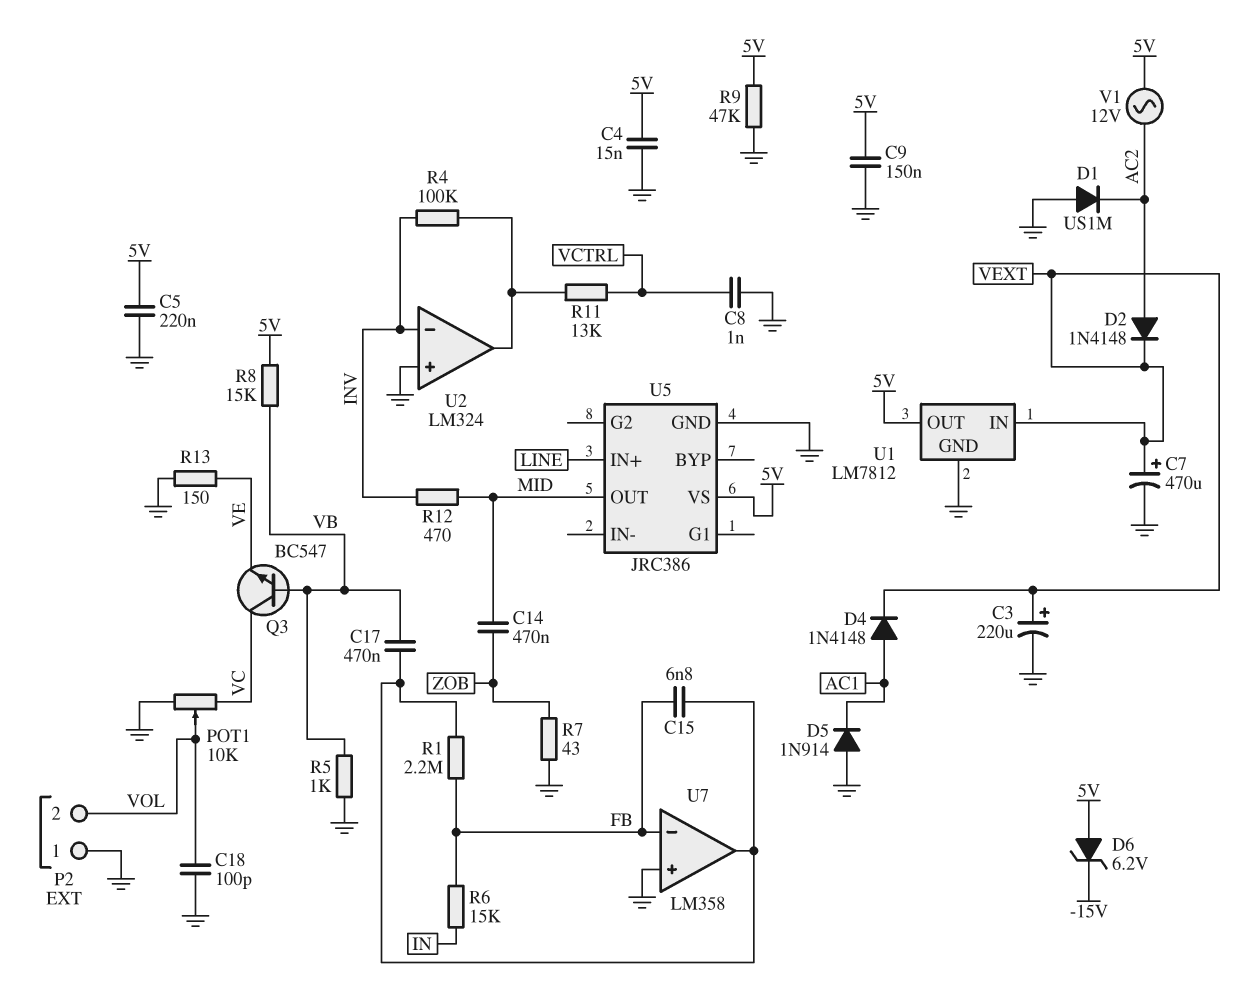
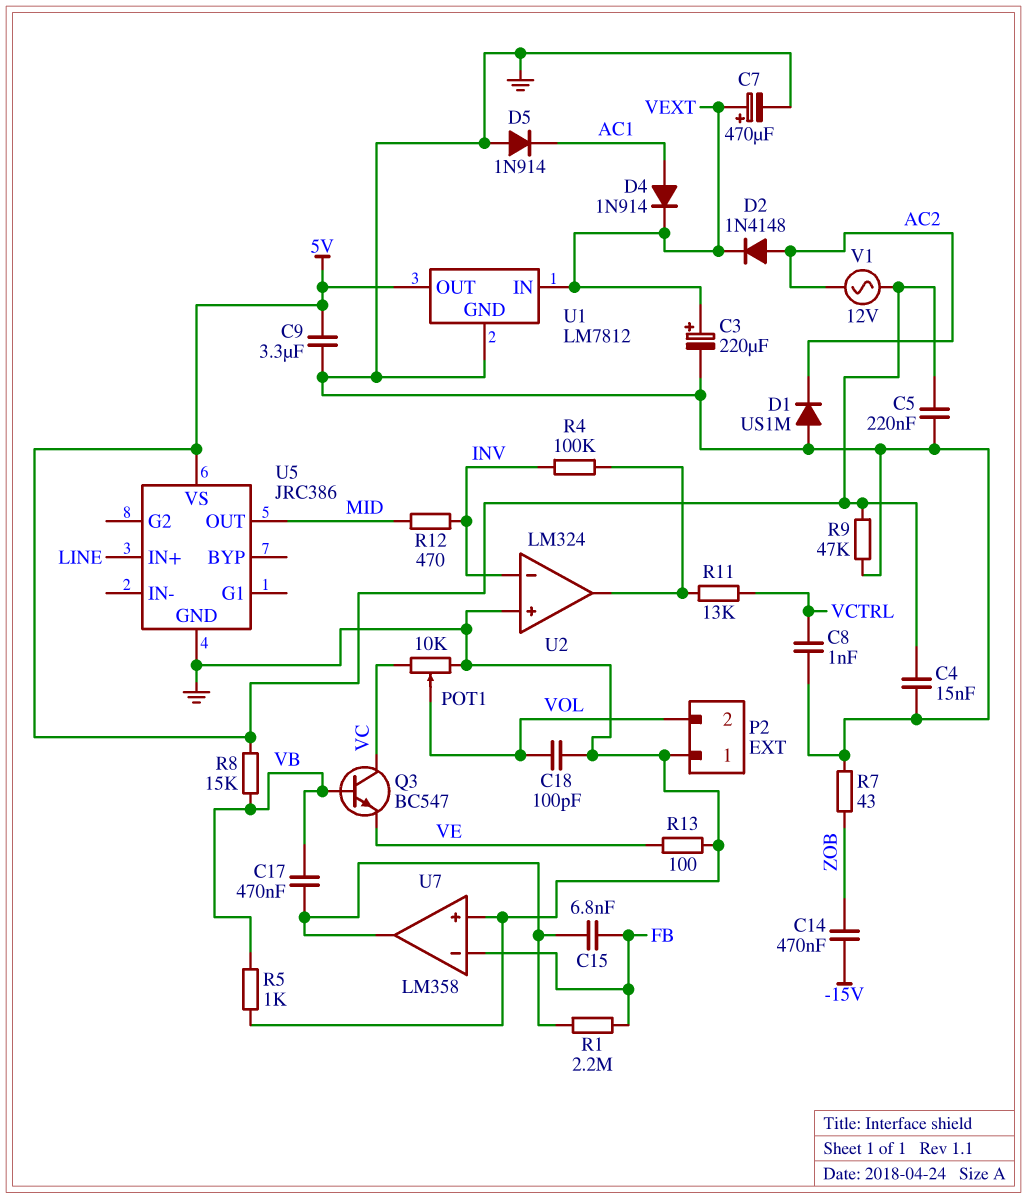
C9: 150nF (5V, GND) -> 3.3uF (5V, GND)
C14: 470nF (MID, ZOB) -> 470nF (-15V, ZOB)
D4: diode 1N4148 (A AC1, K VEXT) -> diode 1N914 (A AC1, K VEXT)
D6: zener 6.2V (A 5V, K -15V) -> none
R6: 15k (FB, IN) -> none
R13: 150 (GND, VE) -> 100 (GND, VE)

